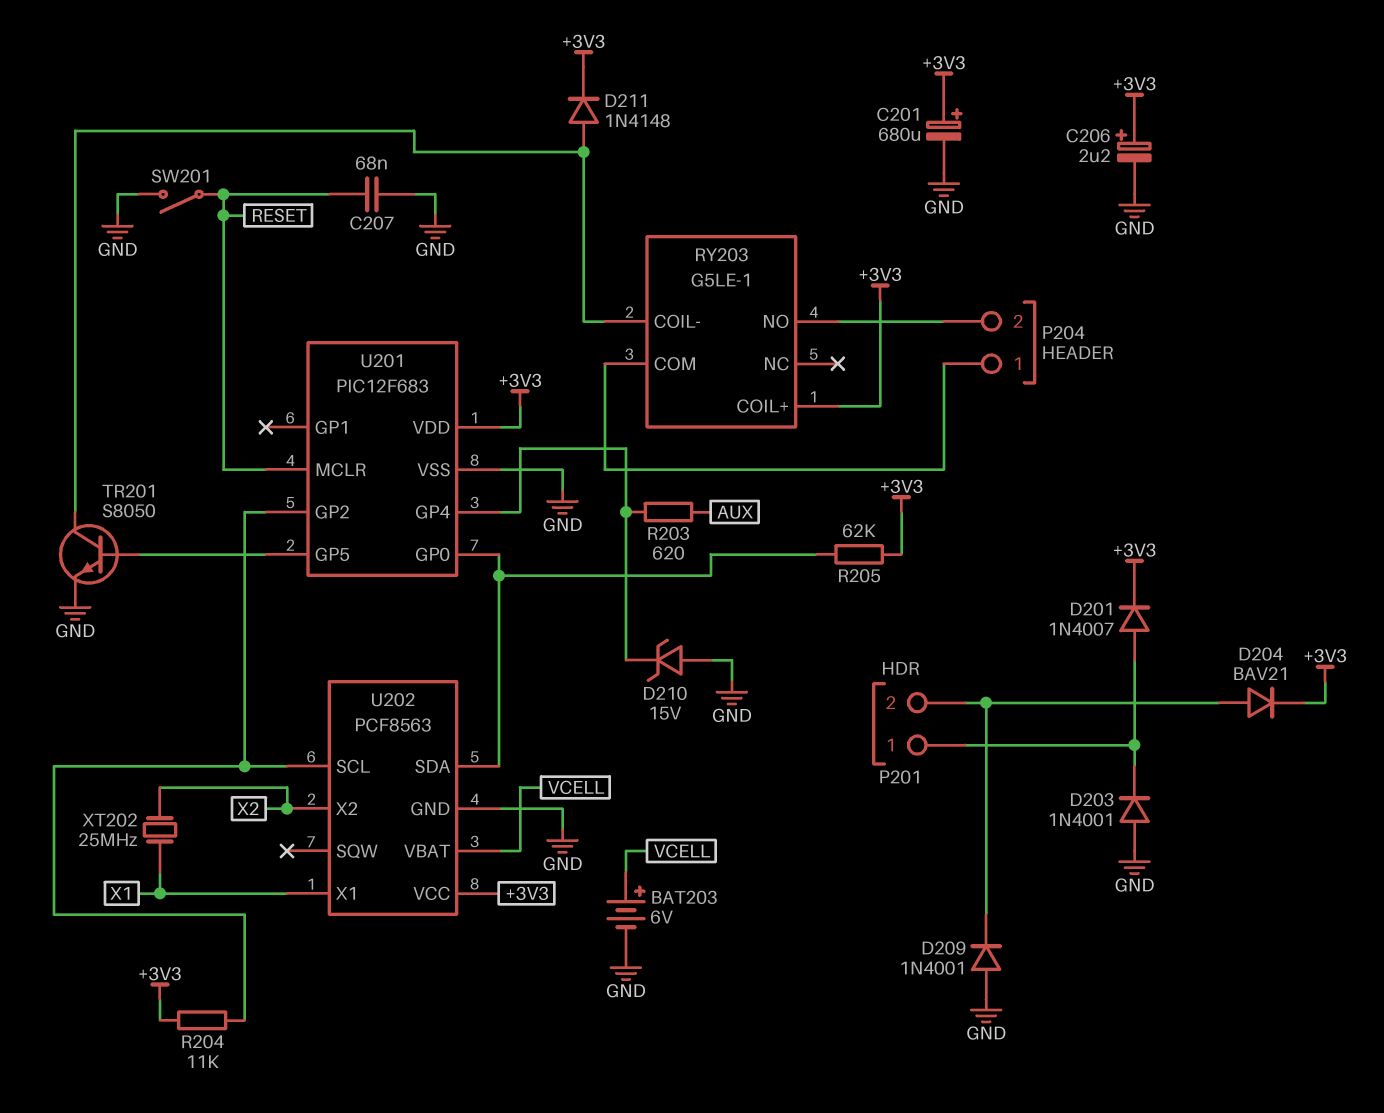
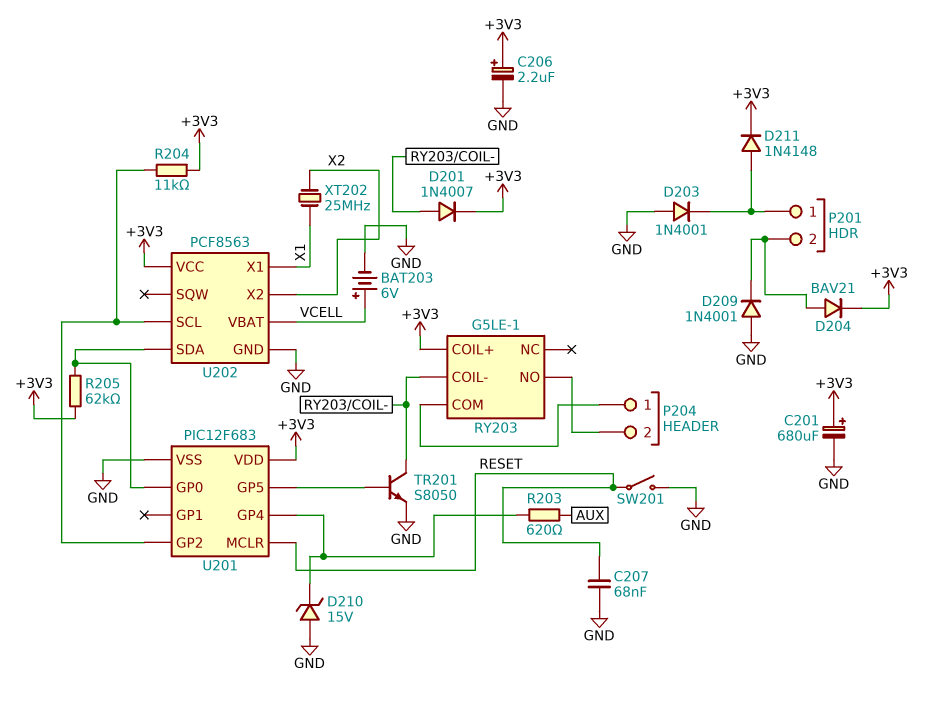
D201: diode 1N4007 (A P201/1, K +3V3) -> diode 1N4007 (A RY203/COIL-, K +3V3)
D211: diode 1N4148 (A RY203/COIL-, K +3V3) -> diode 1N4148 (A P201/1, K +3V3)

